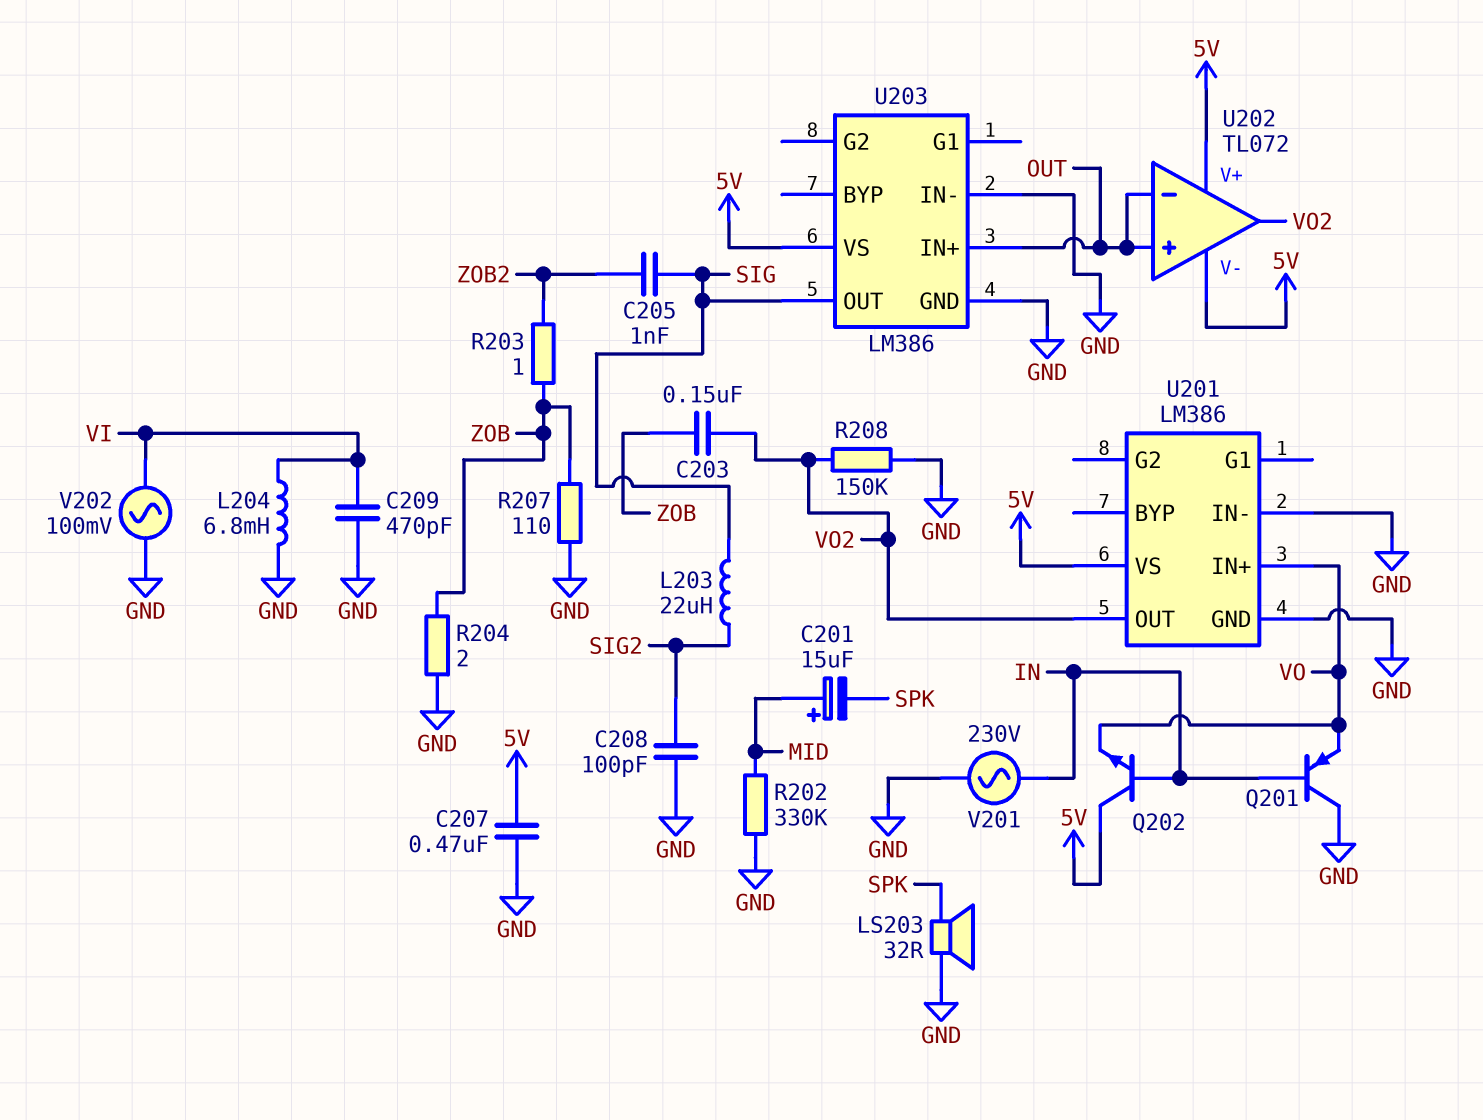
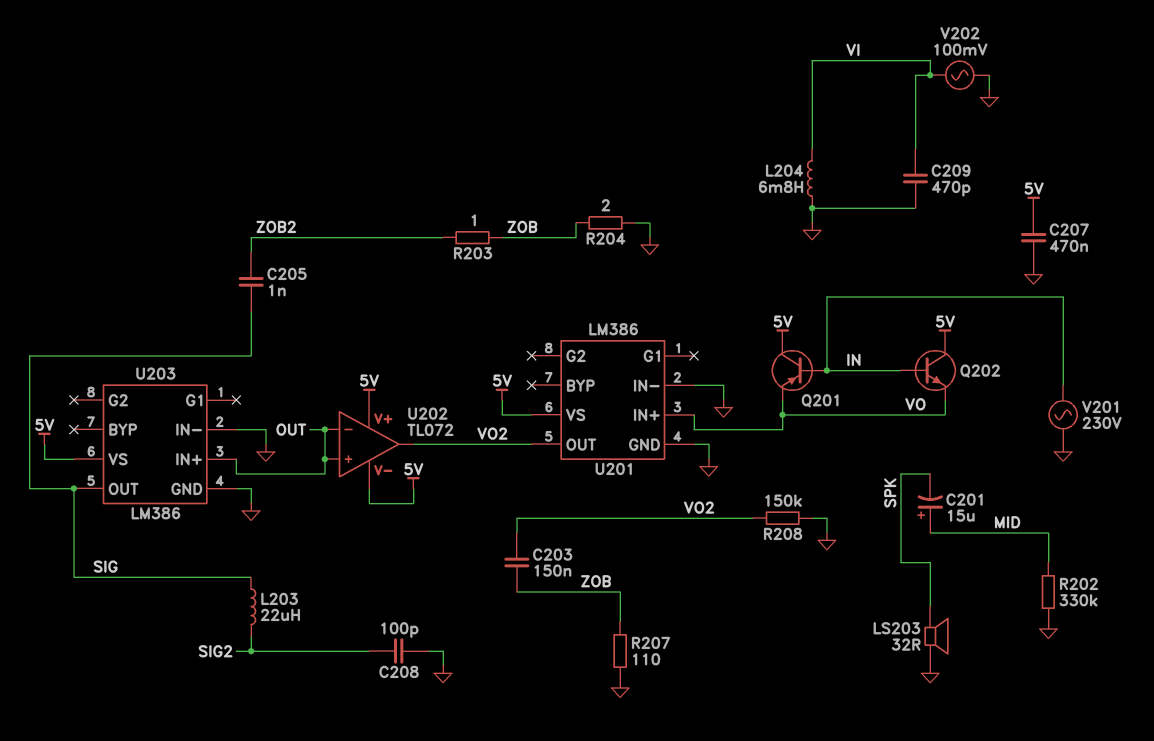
Q201: PNP (B IN, C GND, E VO) -> PNP (B IN, C 5V, E VO)

